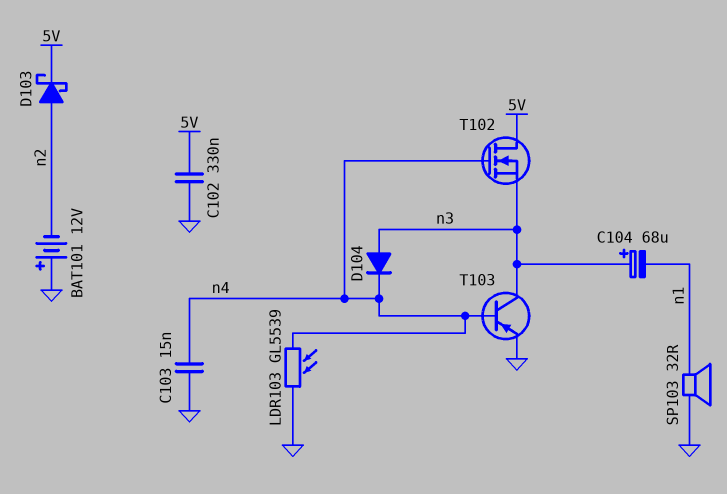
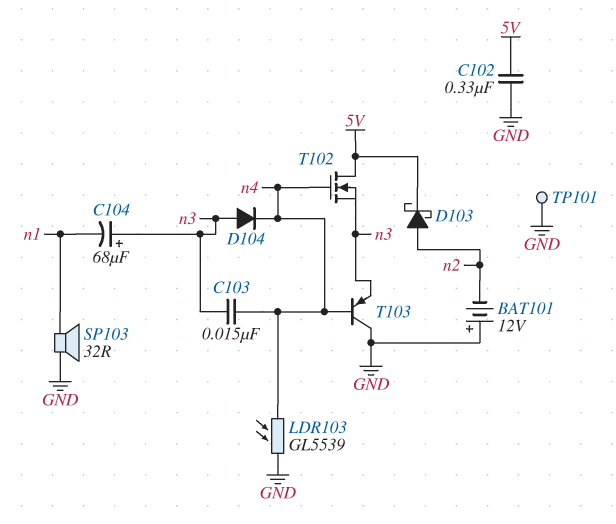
C103: 15nF (GND, n4) -> 15nF (n3, n4)
T103: PNP (B n4, C n3, E GND) -> PNP (B n4, C GND, E n3)
TP101: none -> test point (GND)

